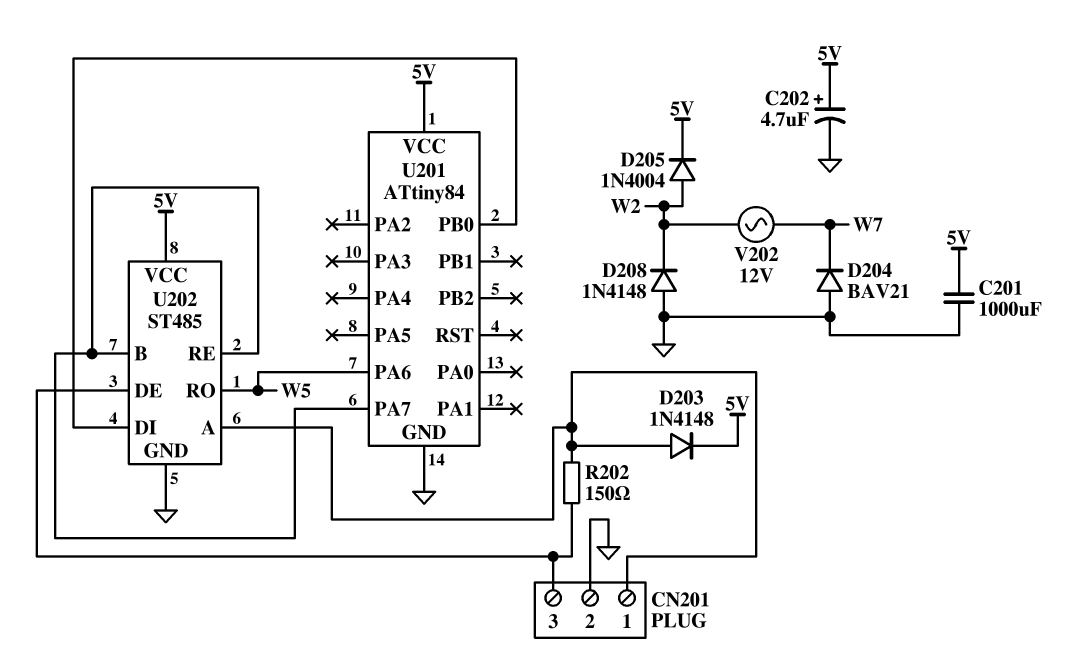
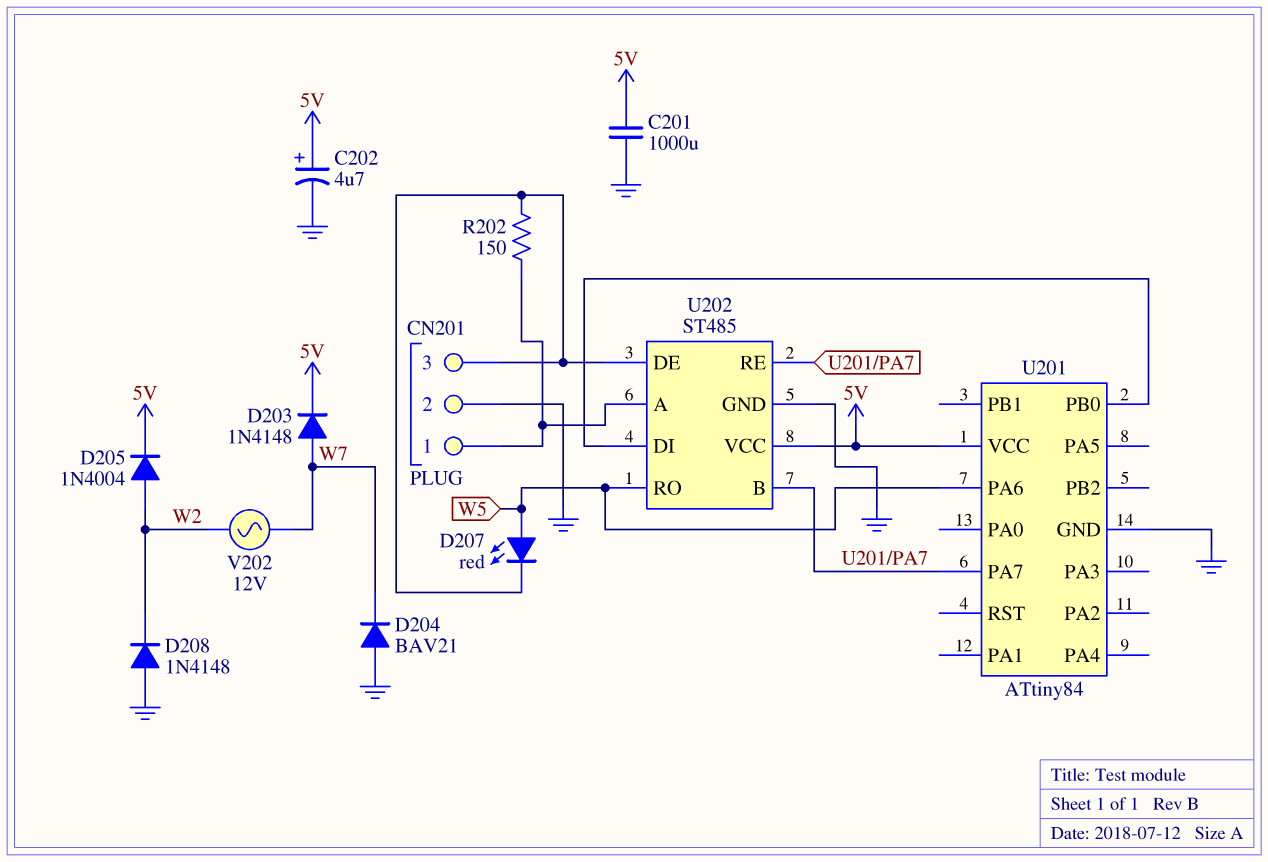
D203: diode 1N4148 (A CN201/1, K 5V) -> diode 1N4148 (A W7, K 5V)
D207: none -> LED red (A W5, K CN201/3)

